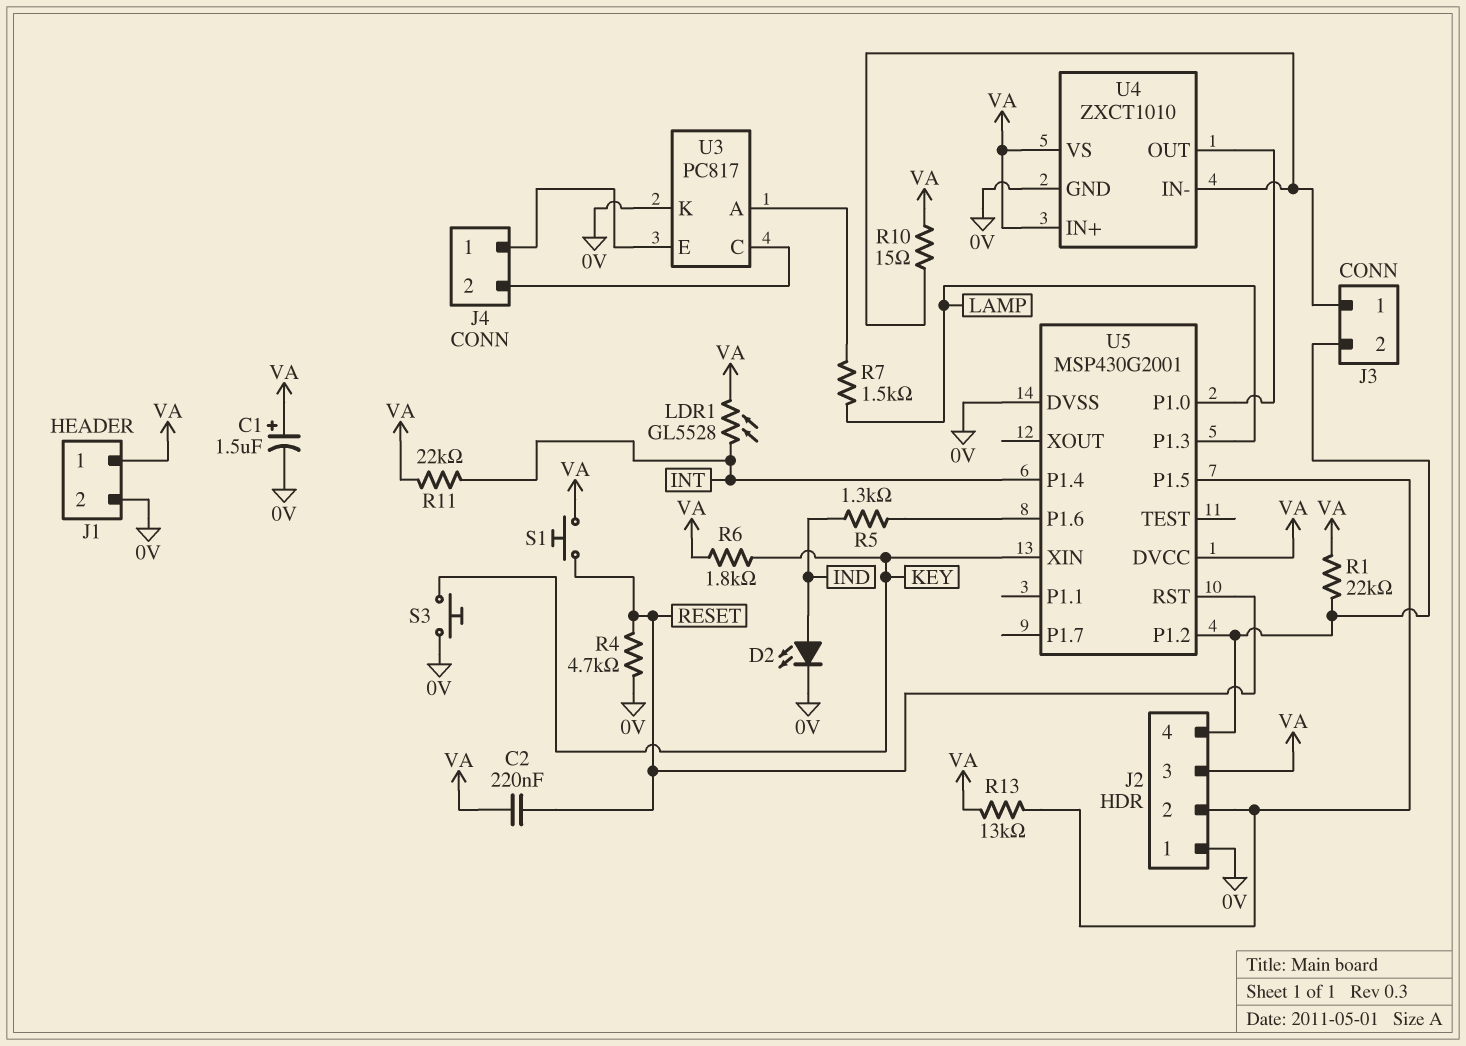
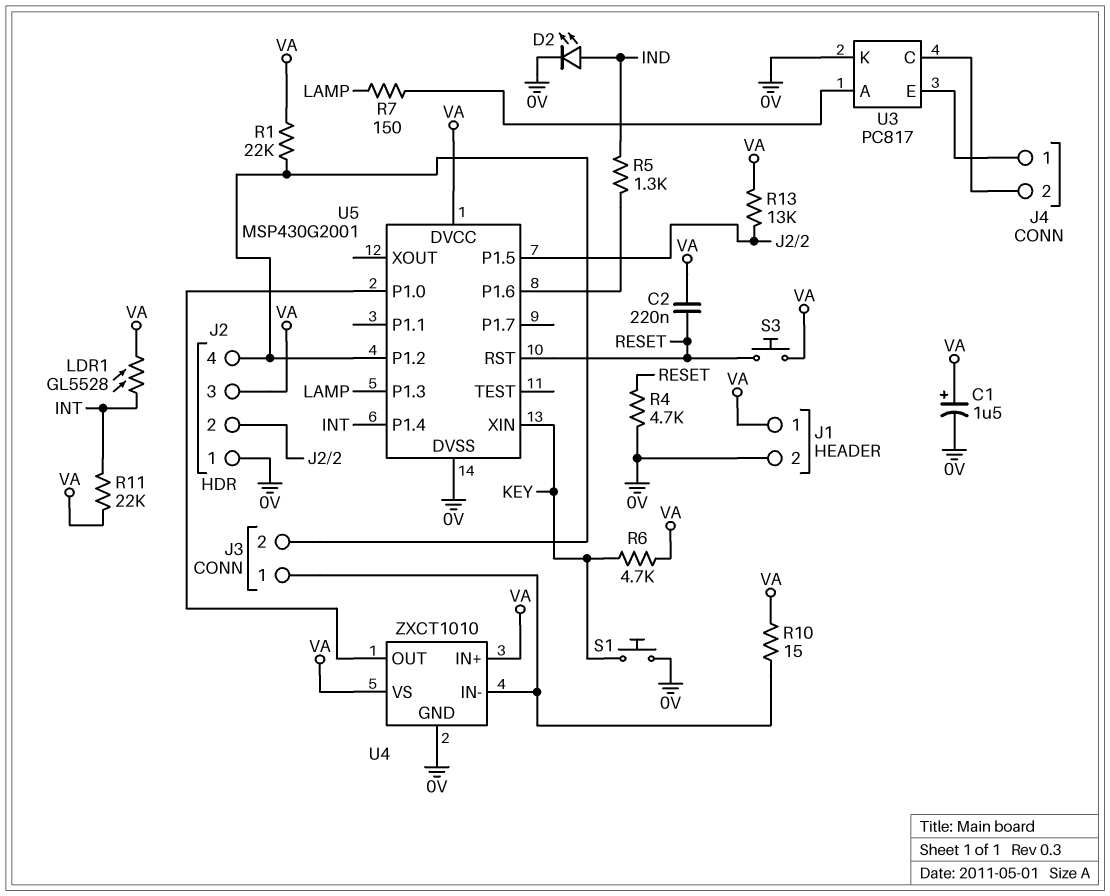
R6: 1.8k (KEY, VA) -> 4.7k (KEY, VA)
R7: 1.5k (LAMP, U3/A) -> 150 (LAMP, U3/A)
S1: button (RESET, VA) -> button (0V, KEY)
S3: button (0V, KEY) -> button (RESET, VA)

